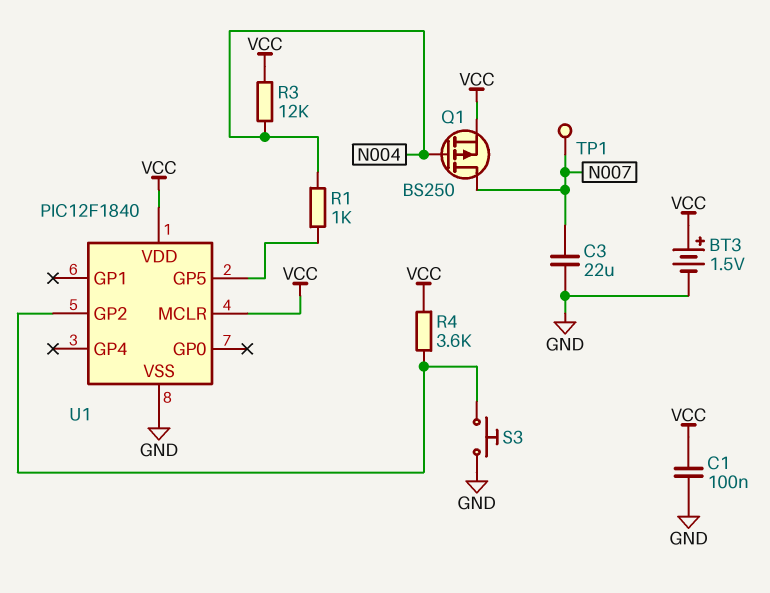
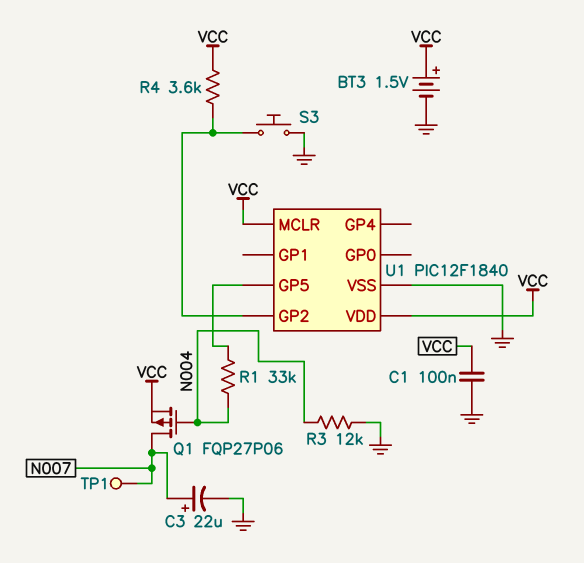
C3: 22uF (GND, N007) -> 22uF (plus N007, minus GND)
Q1: PMOS BS250 (G N004, D N007, S VCC) -> PMOS FQP27P06 (G N004, D N007, S VCC)
R1: 1k (N004, U1/GP5) -> 33k (N004, U1/GP5)
R3: 12k (N004, VCC) -> 12k (GND, N004)

